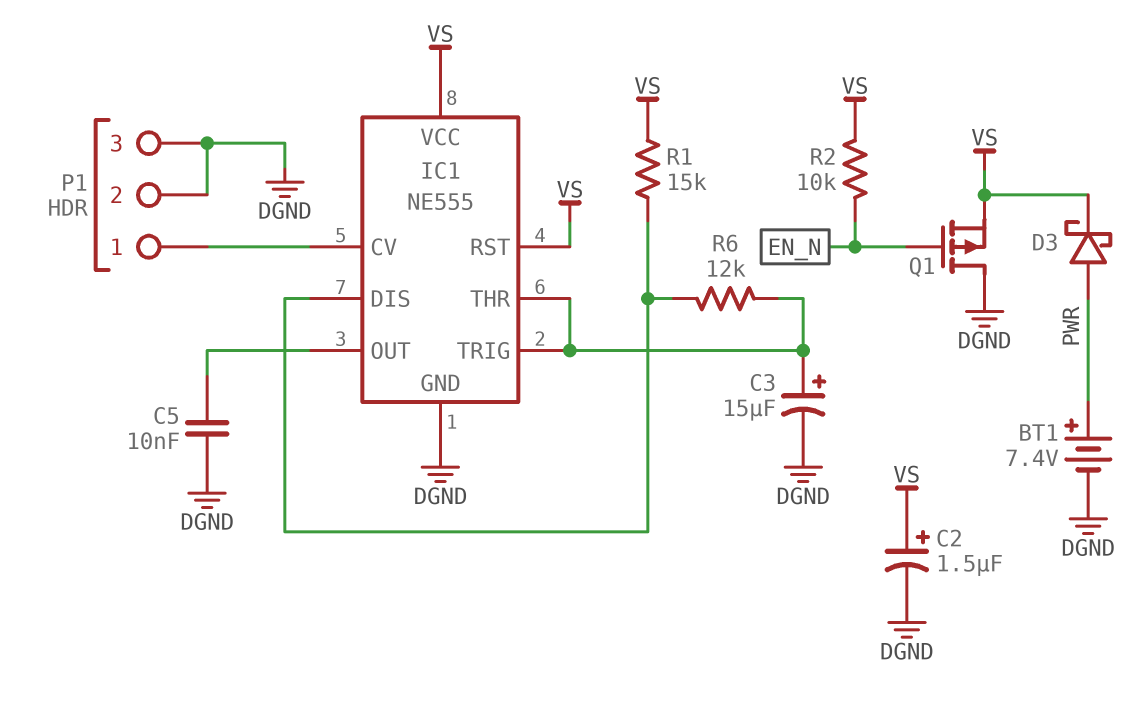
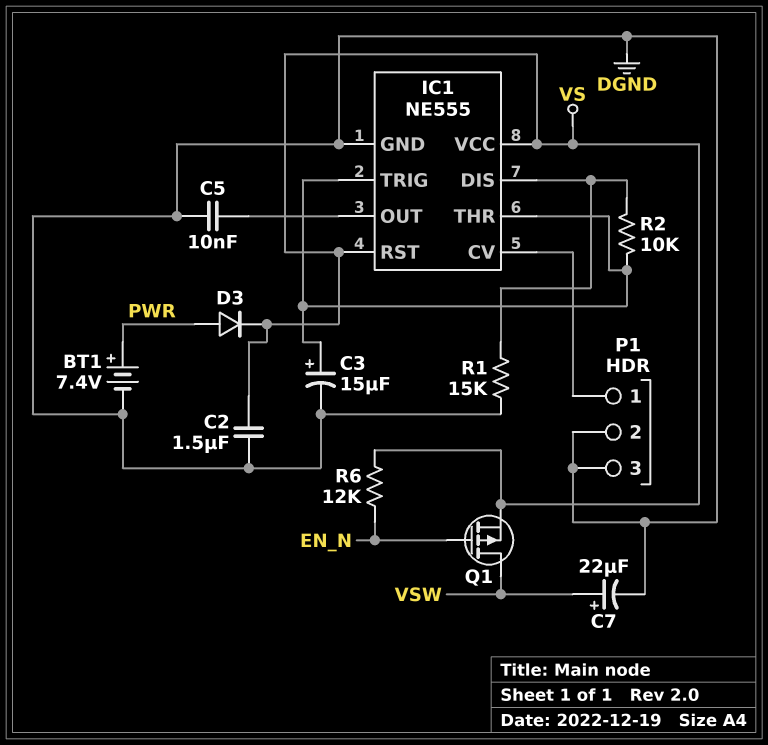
C2: 1.5uF (plus VS, minus DGND) -> 1.5uF (DGND, VS)
C7: none -> 22uF (plus VSW, minus DGND)
D3: schottky (A PWR, K VS) -> diode (A PWR, K VS)
Q1: PMOS (G EN_N, D DGND, S VS) -> PMOS (G EN_N, D VSW, S VS)
R1: 15k (IC1/DIS, VS) -> 15k (DGND, IC1/DIS)
R2: 10k (EN_N, VS) -> 10k (IC1/DIS, IC1/THR)
R6: 12k (IC1/DIS, IC1/THR) -> 12k (EN_N, VS)

